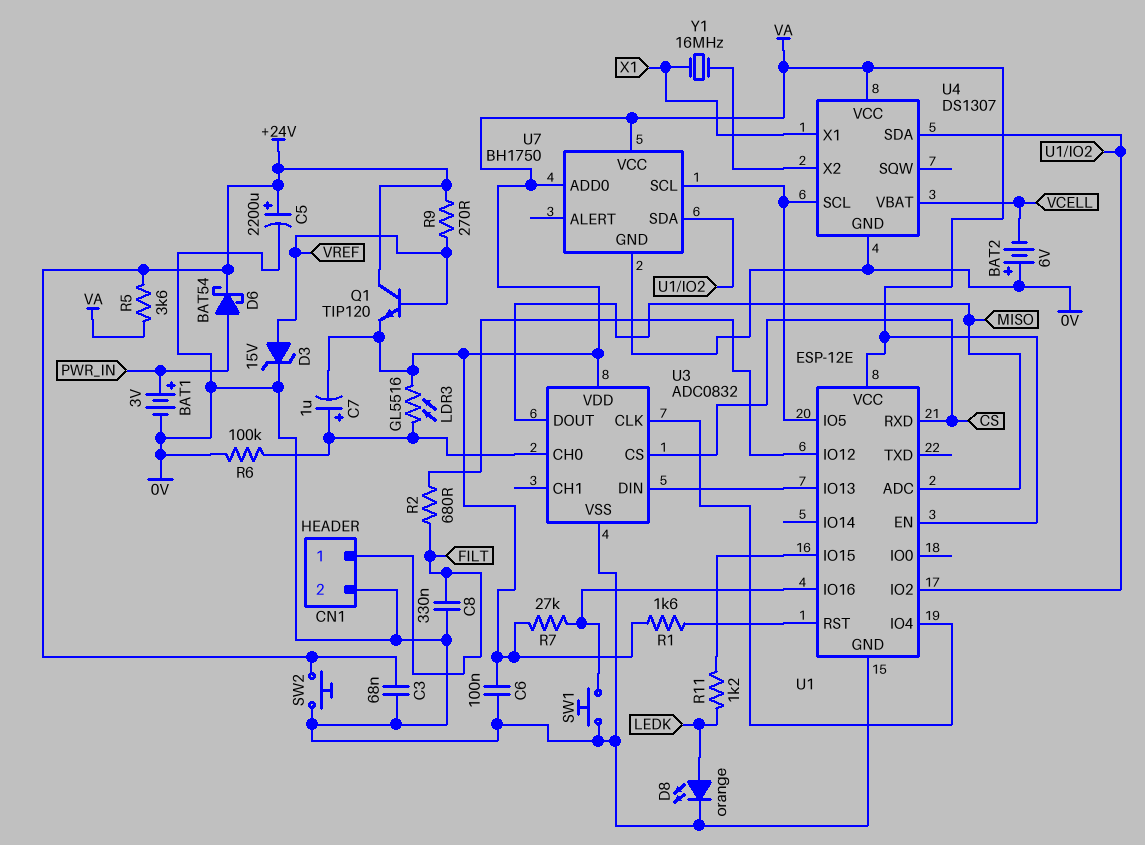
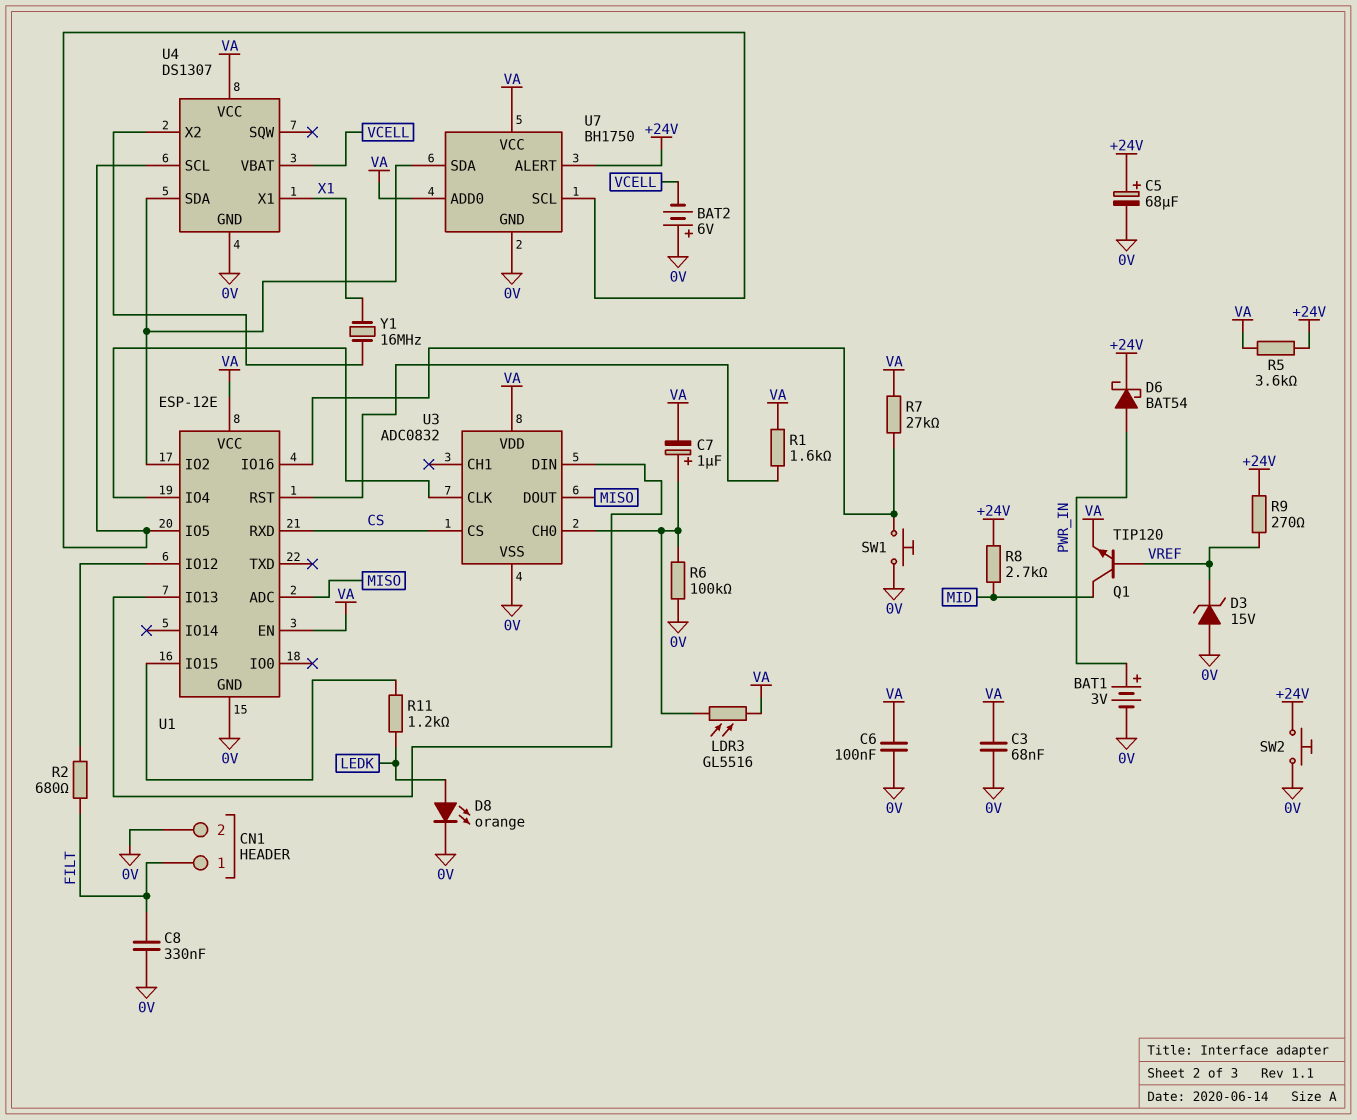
C3: 68nF (+24V, 0V) -> 68nF (0V, VA)
C5: 2200uF (plus +24V, minus 0V) -> 68uF (plus +24V, minus 0V)
D3: zener 15V (A VREF, K 0V) -> zener 15V (A 0V, K VREF)
Q1: NPN TIP120 (B VREF, C +24V, E VA) -> NPN TIP120 (B VREF, C MID, E VA)
R8: none -> 2.7k (+24V, MID)
U7 pin ALERT: none -> +24V

